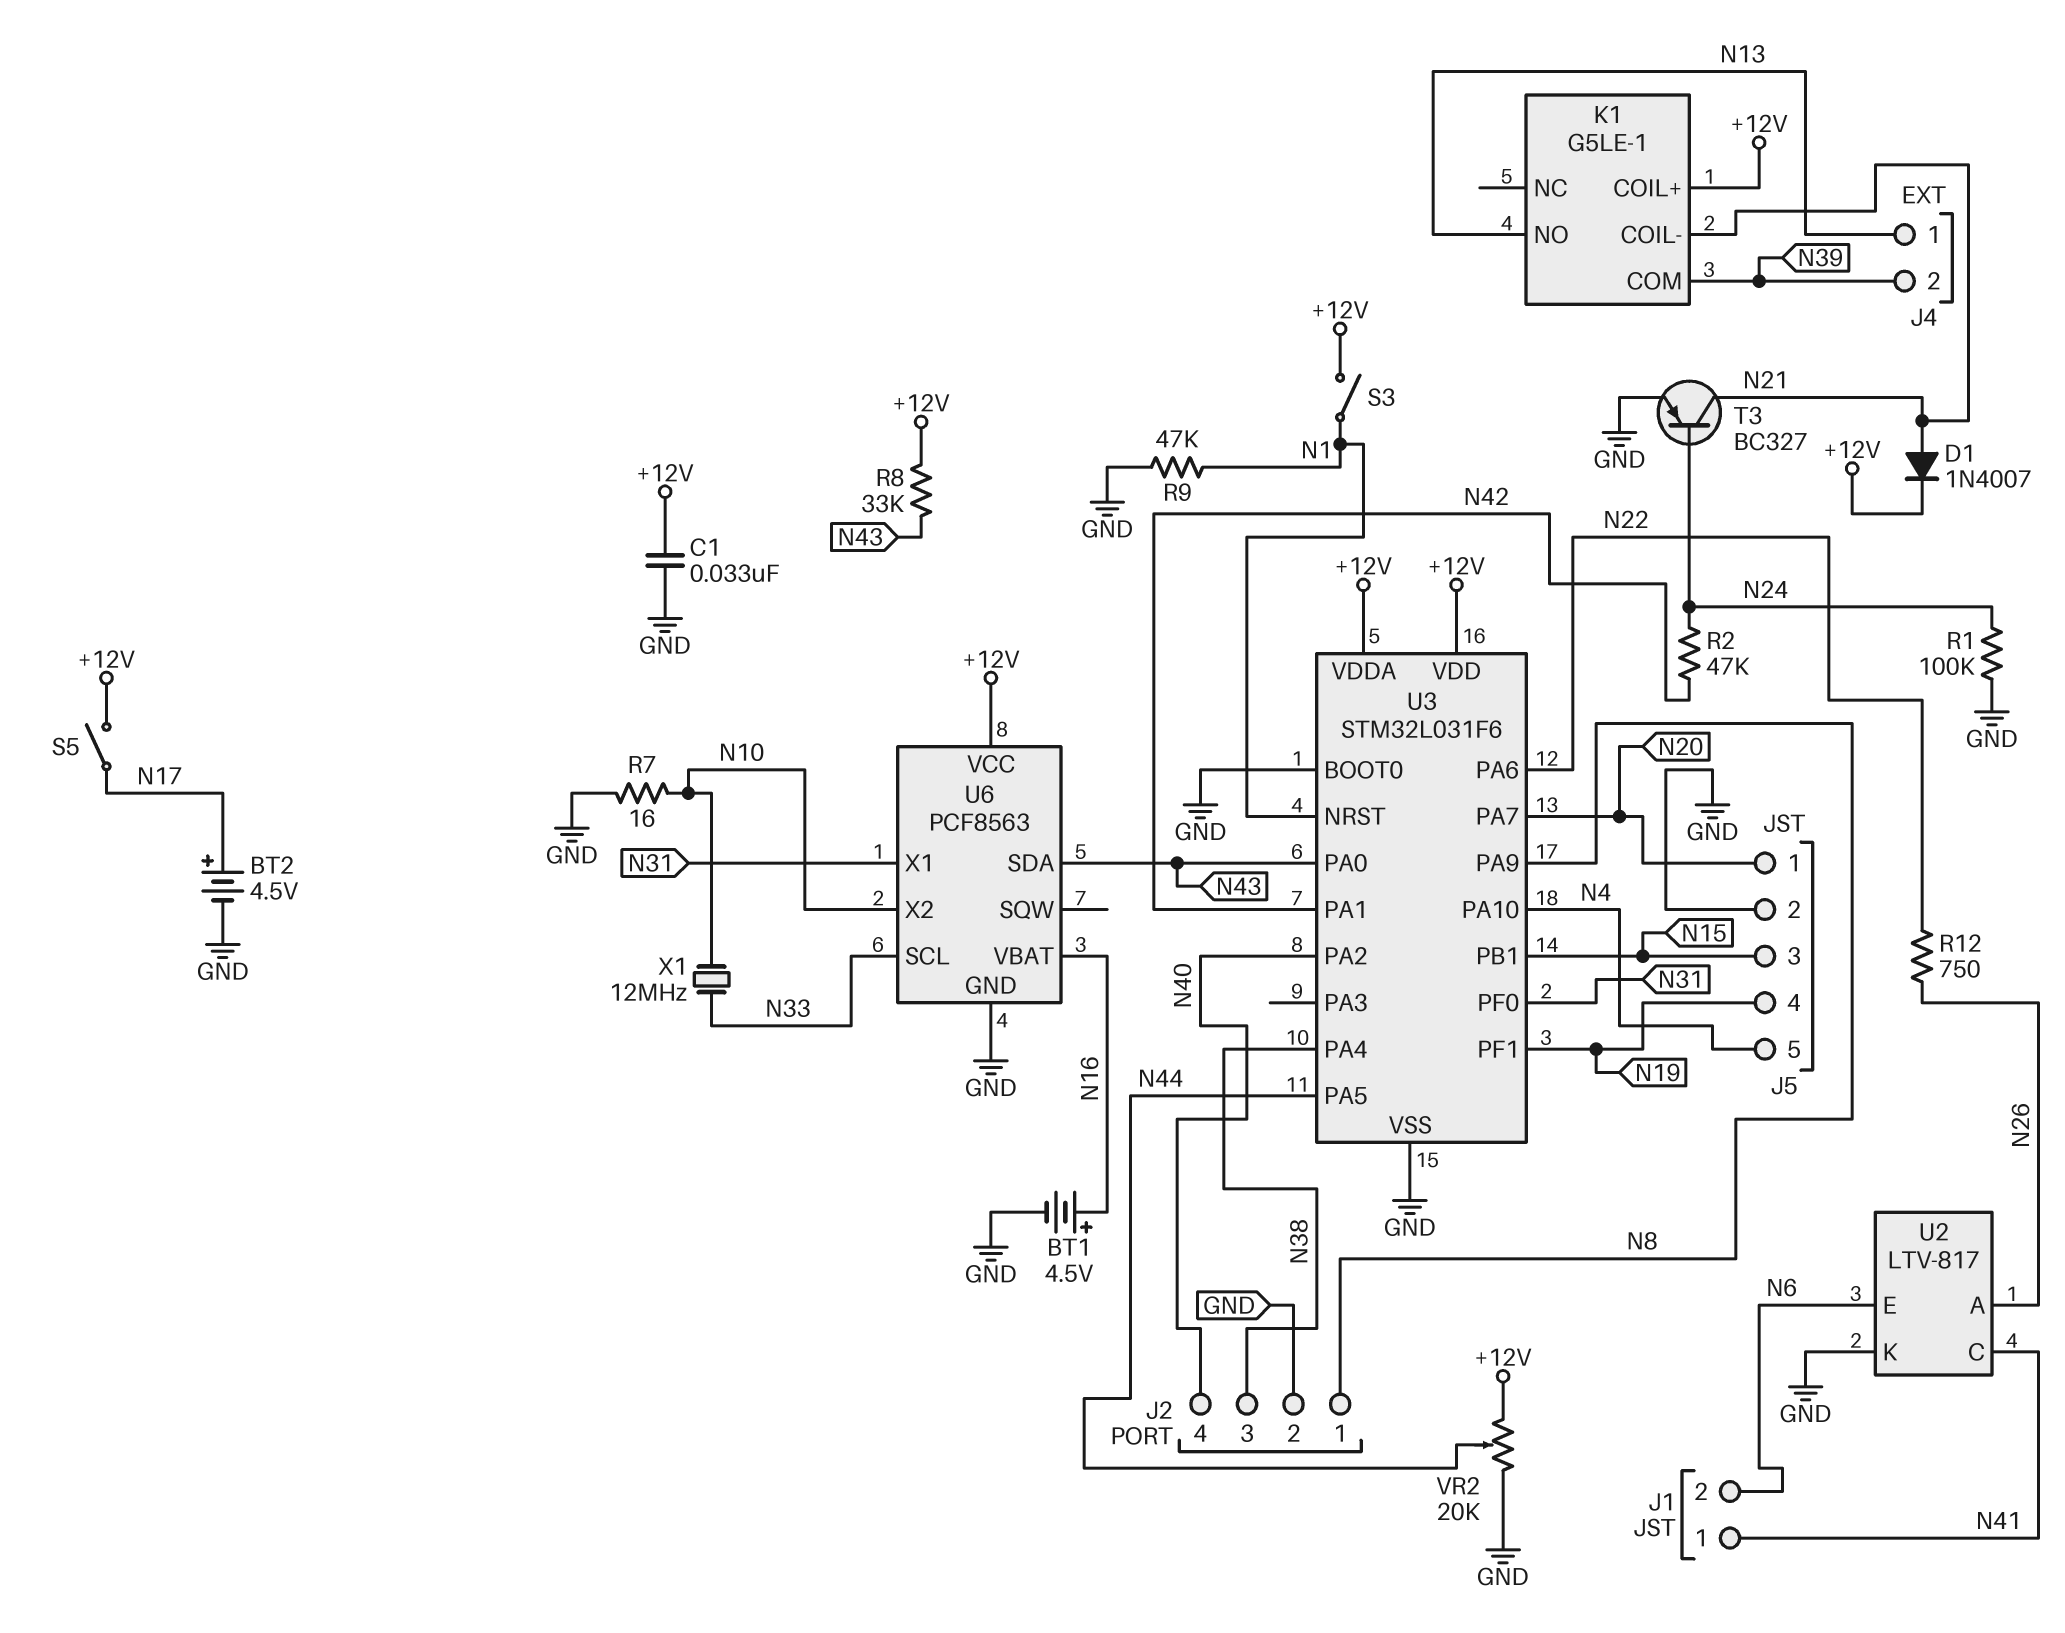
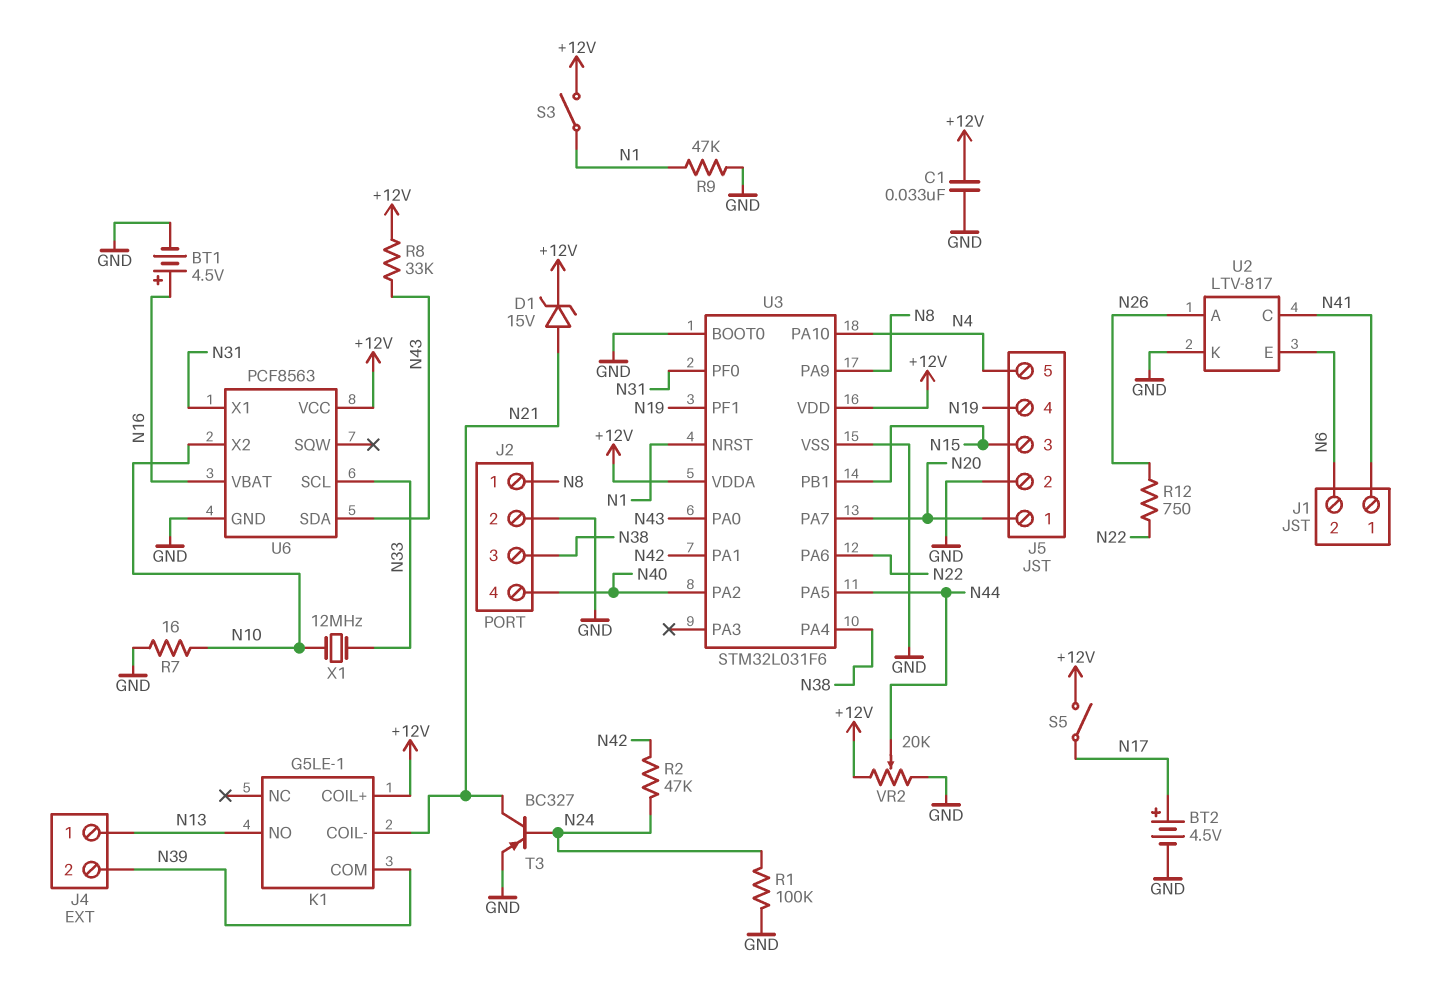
D1: diode 1N4007 (A N21, K +12V) -> zener 15V (A N21, K +12V)

